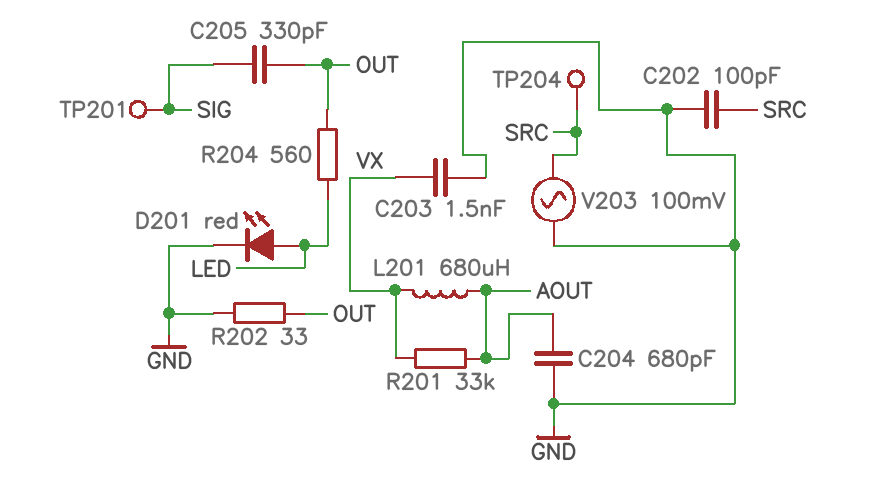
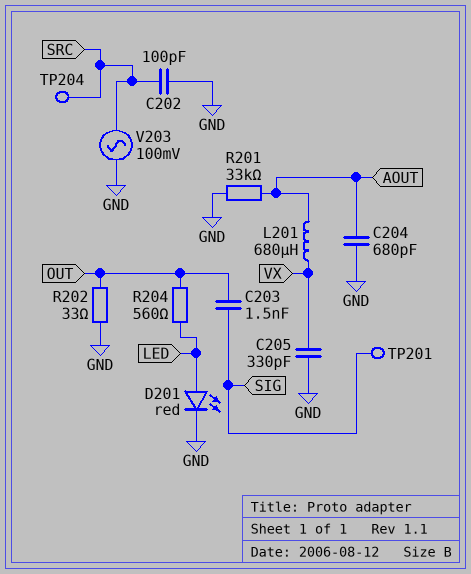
C203: 1.5nF (GND, VX) -> 1.5nF (OUT, SIG)
C205: 330pF (OUT, SIG) -> 330pF (GND, VX)
R201: 33k (AOUT, VX) -> 33k (AOUT, GND)

